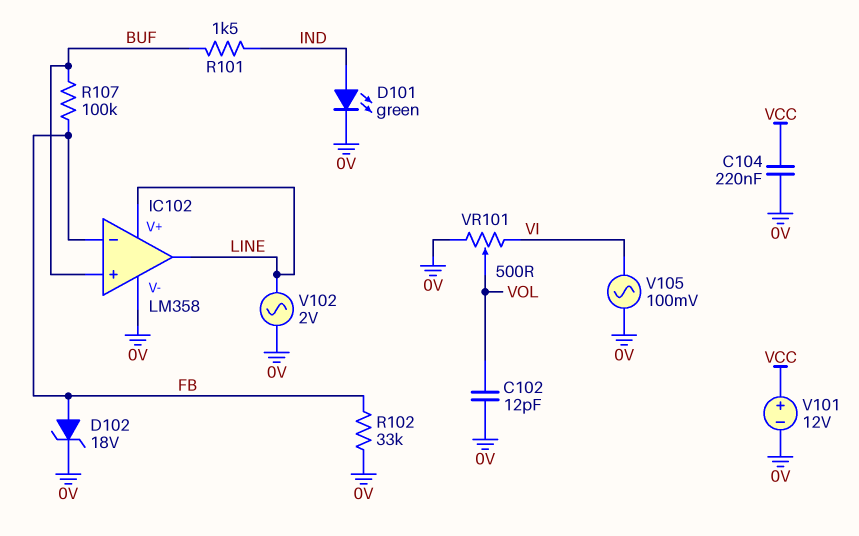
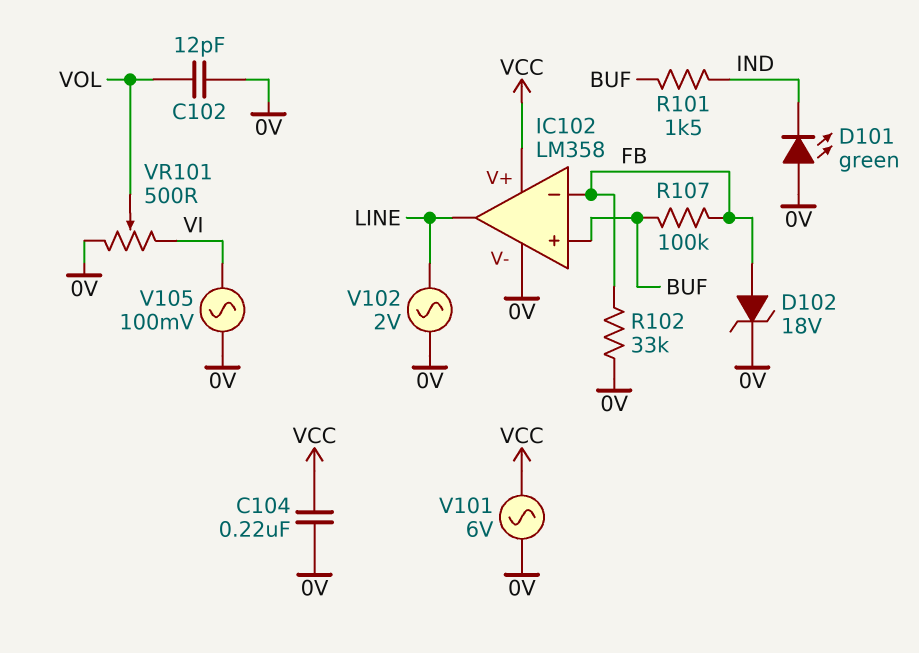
D101: LED green (A IND, K 0V) -> LED green (A 0V, K IND)
IC102 pin V+: LINE -> VCC
V101: 12V (plus VCC, minus 0V) -> AC 6V (0V, VCC)

